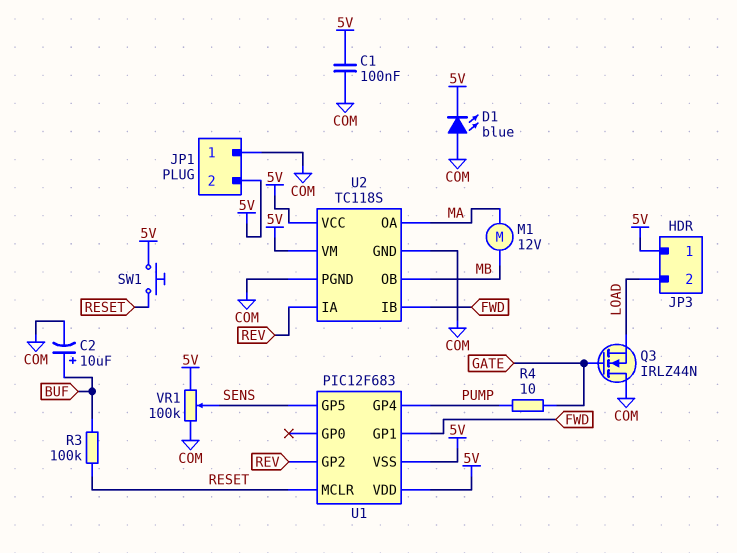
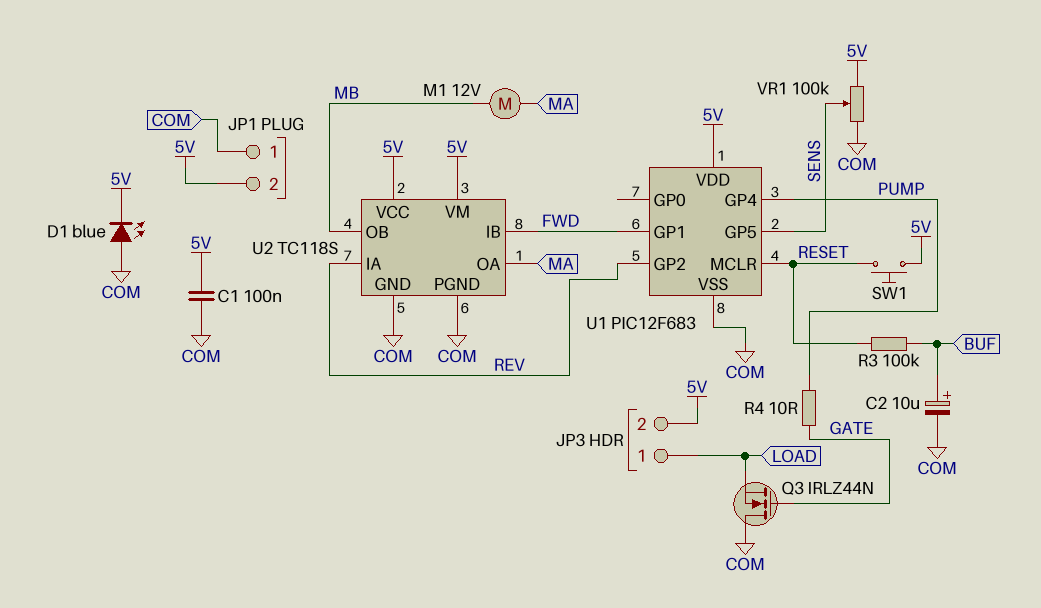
JP3 pin 1: 5V -> LOAD
JP3 pin 2: LOAD -> 5V
U1 pin VSS: 5V -> COM

